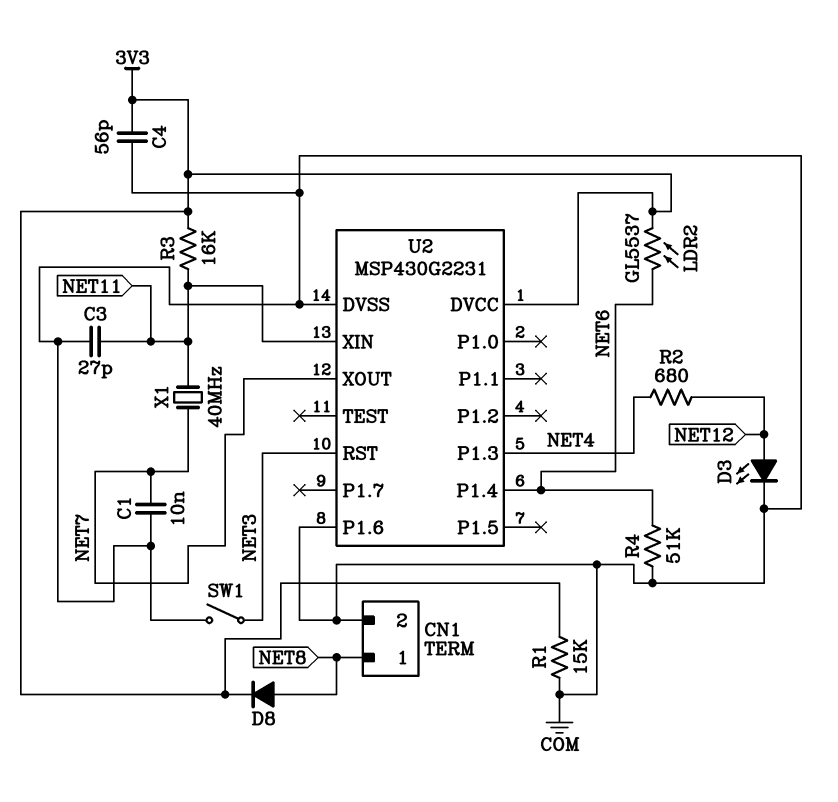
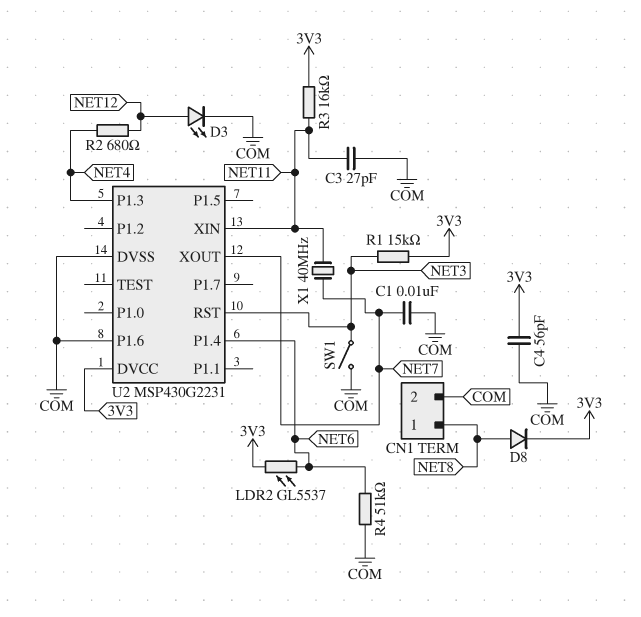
R1: 15k (3V3, COM) -> 15k (3V3, NET3)

